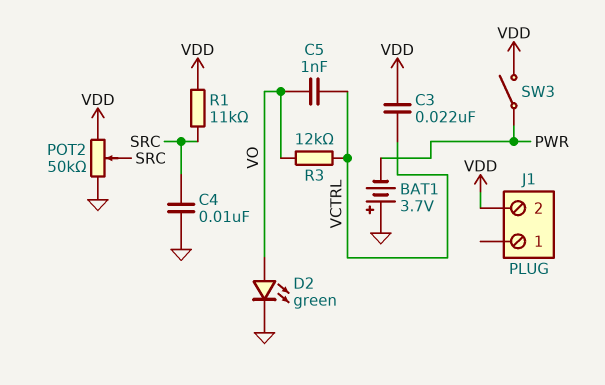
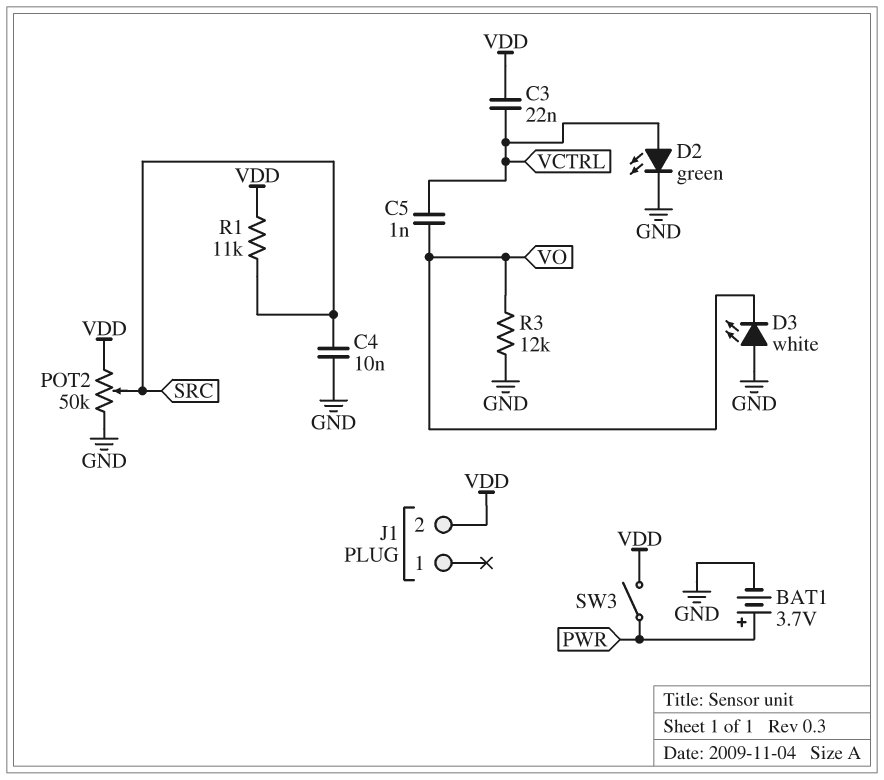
BAT1: 3.7V (plus GND, minus PWR) -> 3.7V (plus PWR, minus GND)
D2: LED green (A VO, K GND) -> LED green (A VCTRL, K GND)
D3: none -> LED white (A GND, K VO)
R3: 12k (VCTRL, VO) -> 12k (GND, VO)

